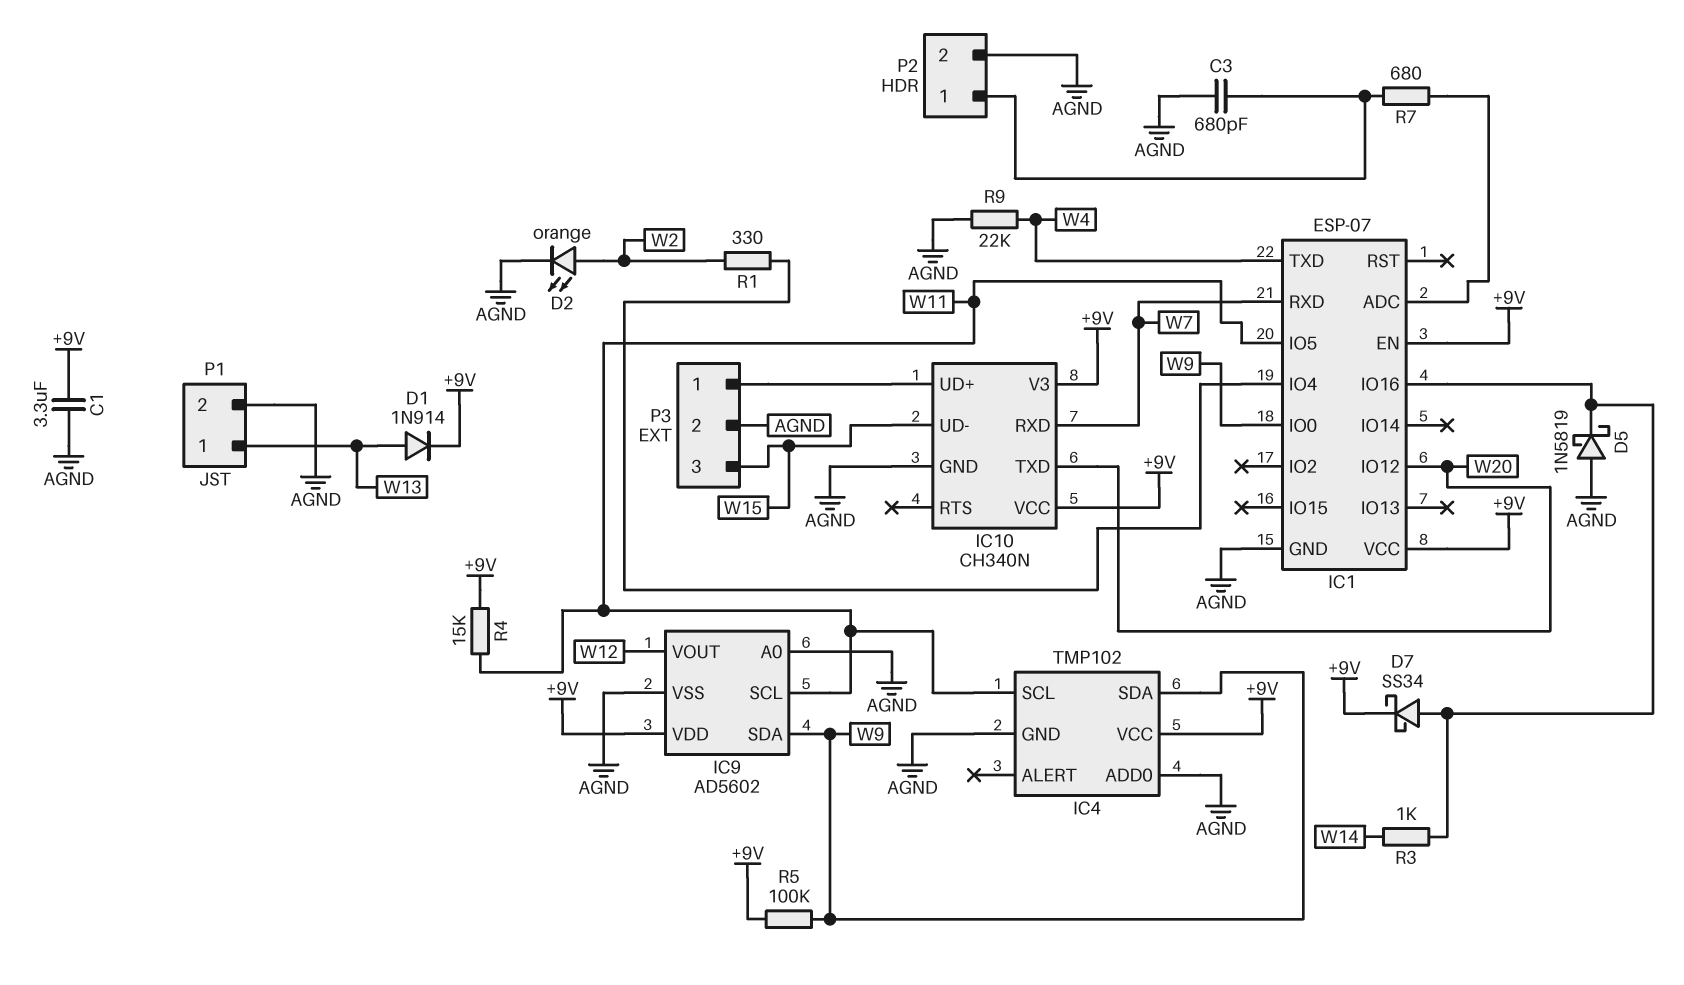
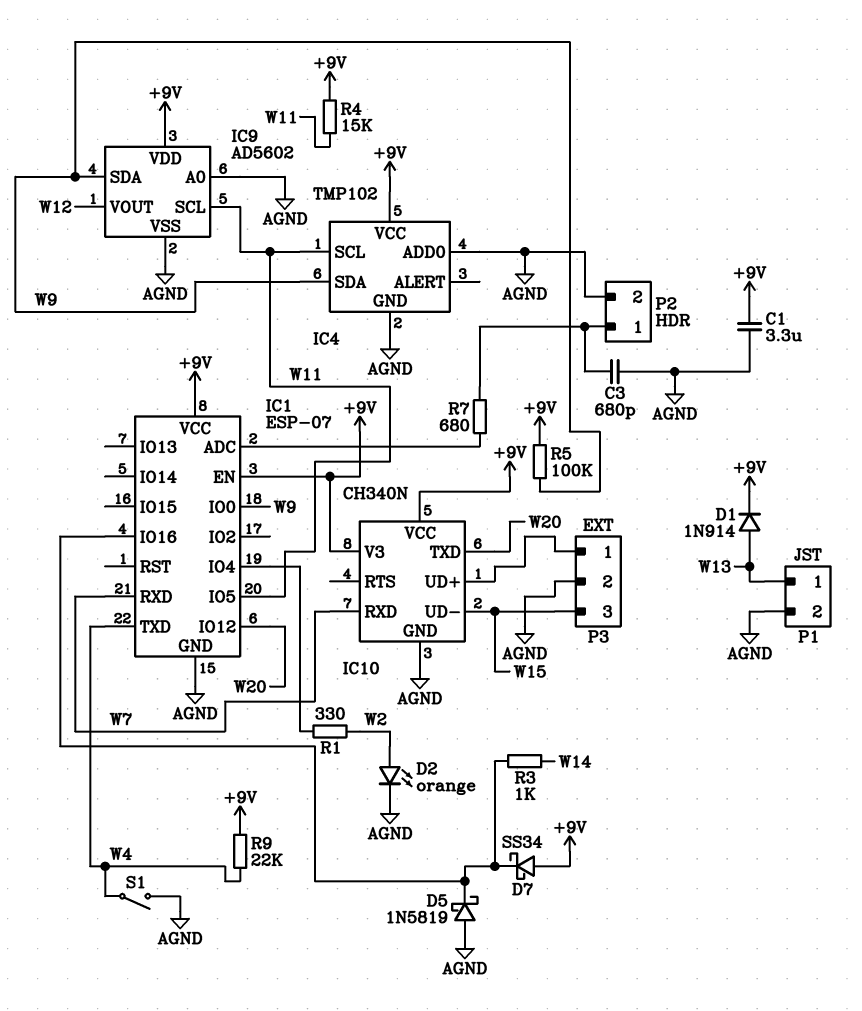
D7: schottky SS34 (A IC1/IO16, K +9V) -> schottky SS34 (A +9V, K IC1/IO16)
R9: 22k (AGND, W4) -> 22k (+9V, W4)
S1: none -> switch (AGND, W4)

